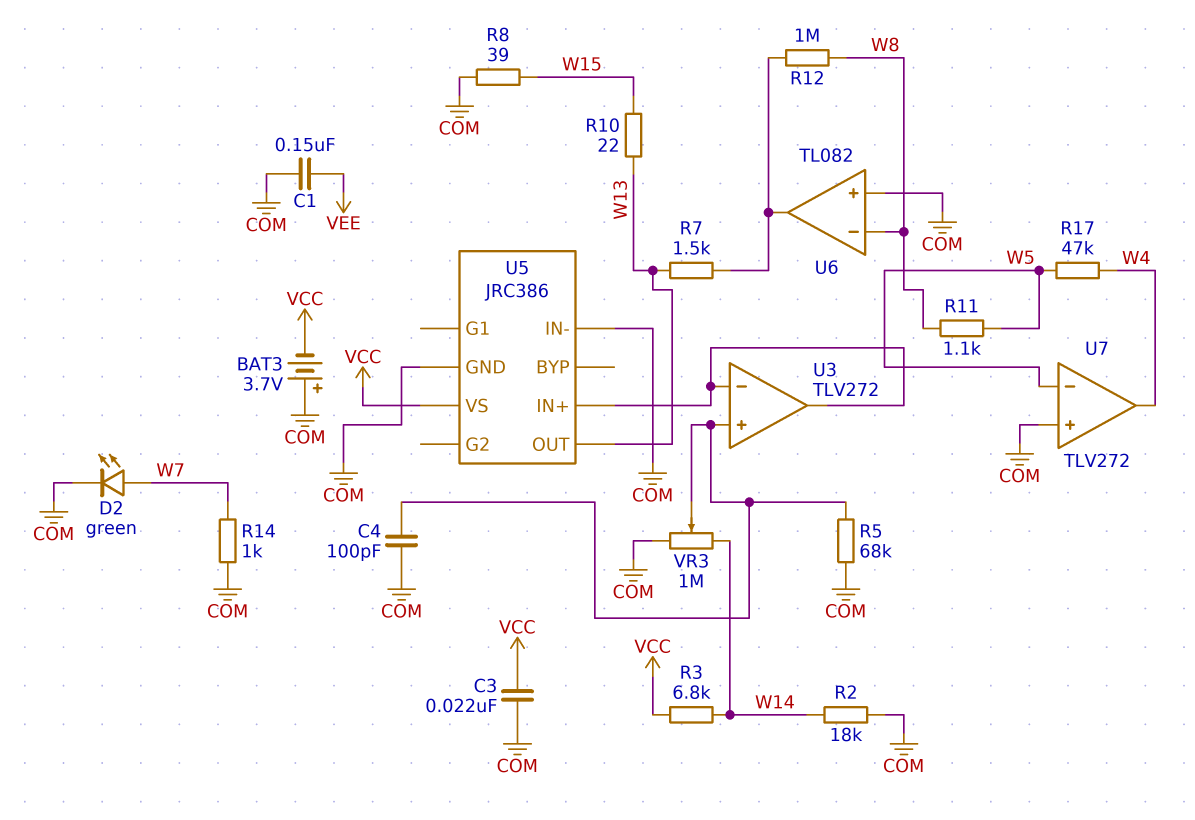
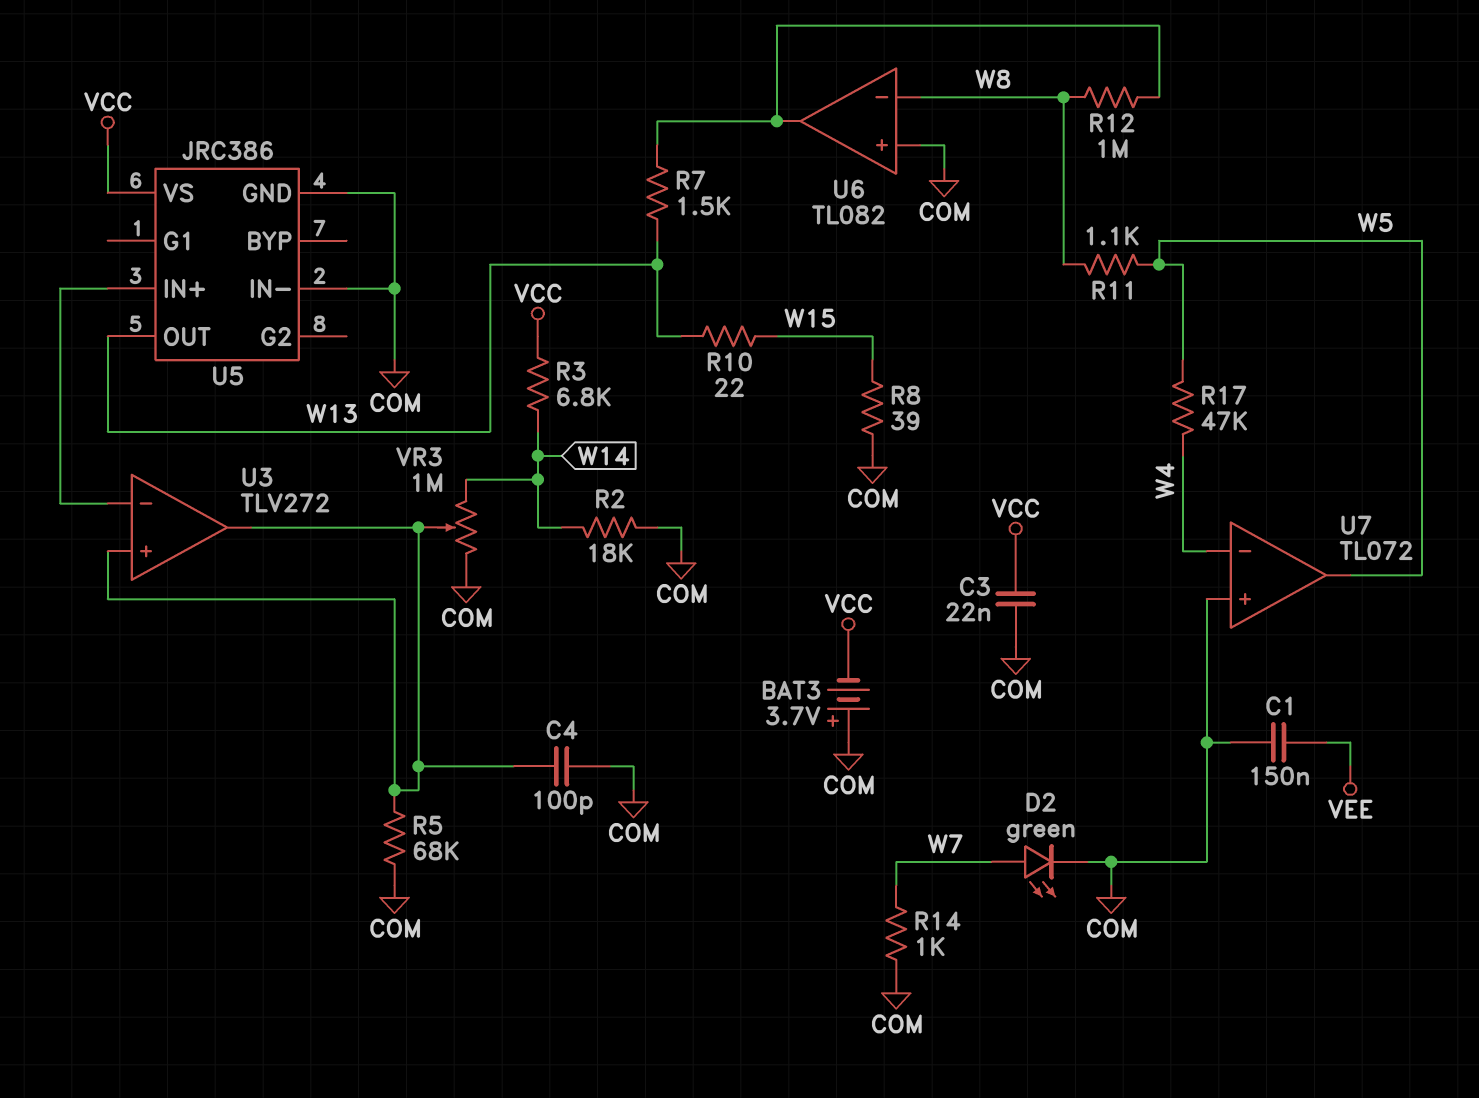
U3 pin out: U3/in- -> U3/in+
U7: TLV272 -> TL072
U7 pin in-: W5 -> W4
U7 pin out: W4 -> W5

